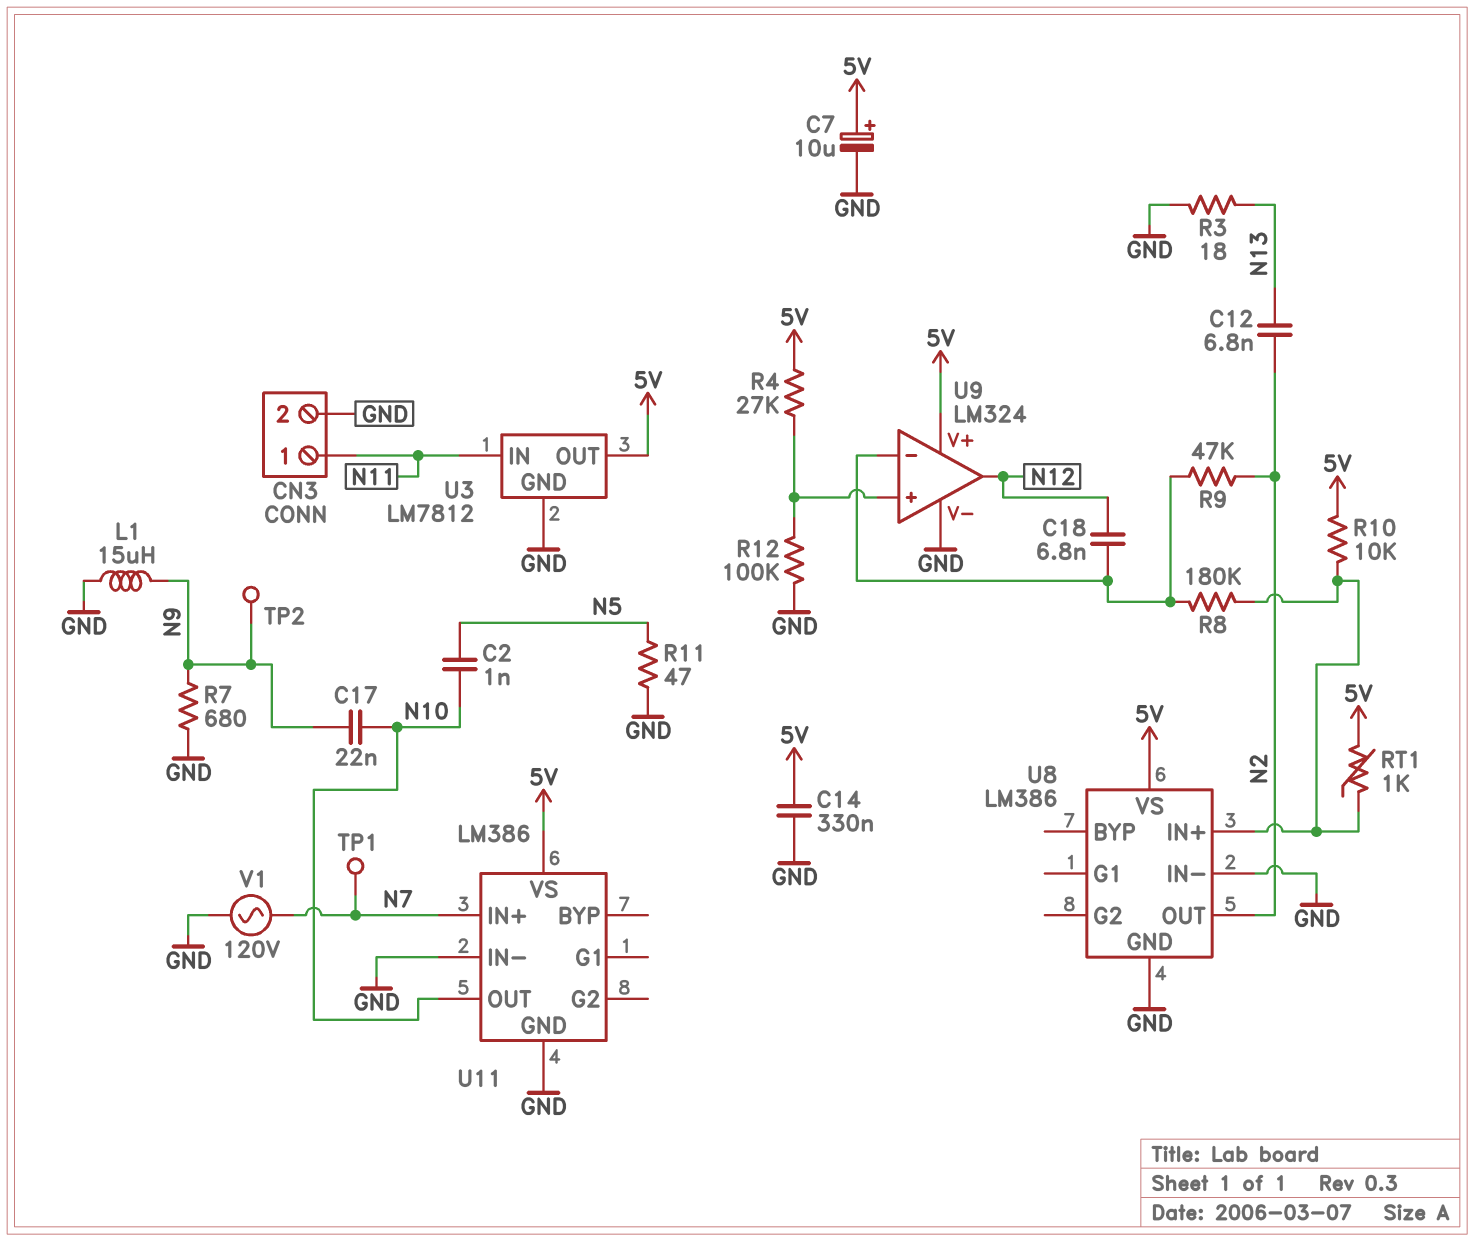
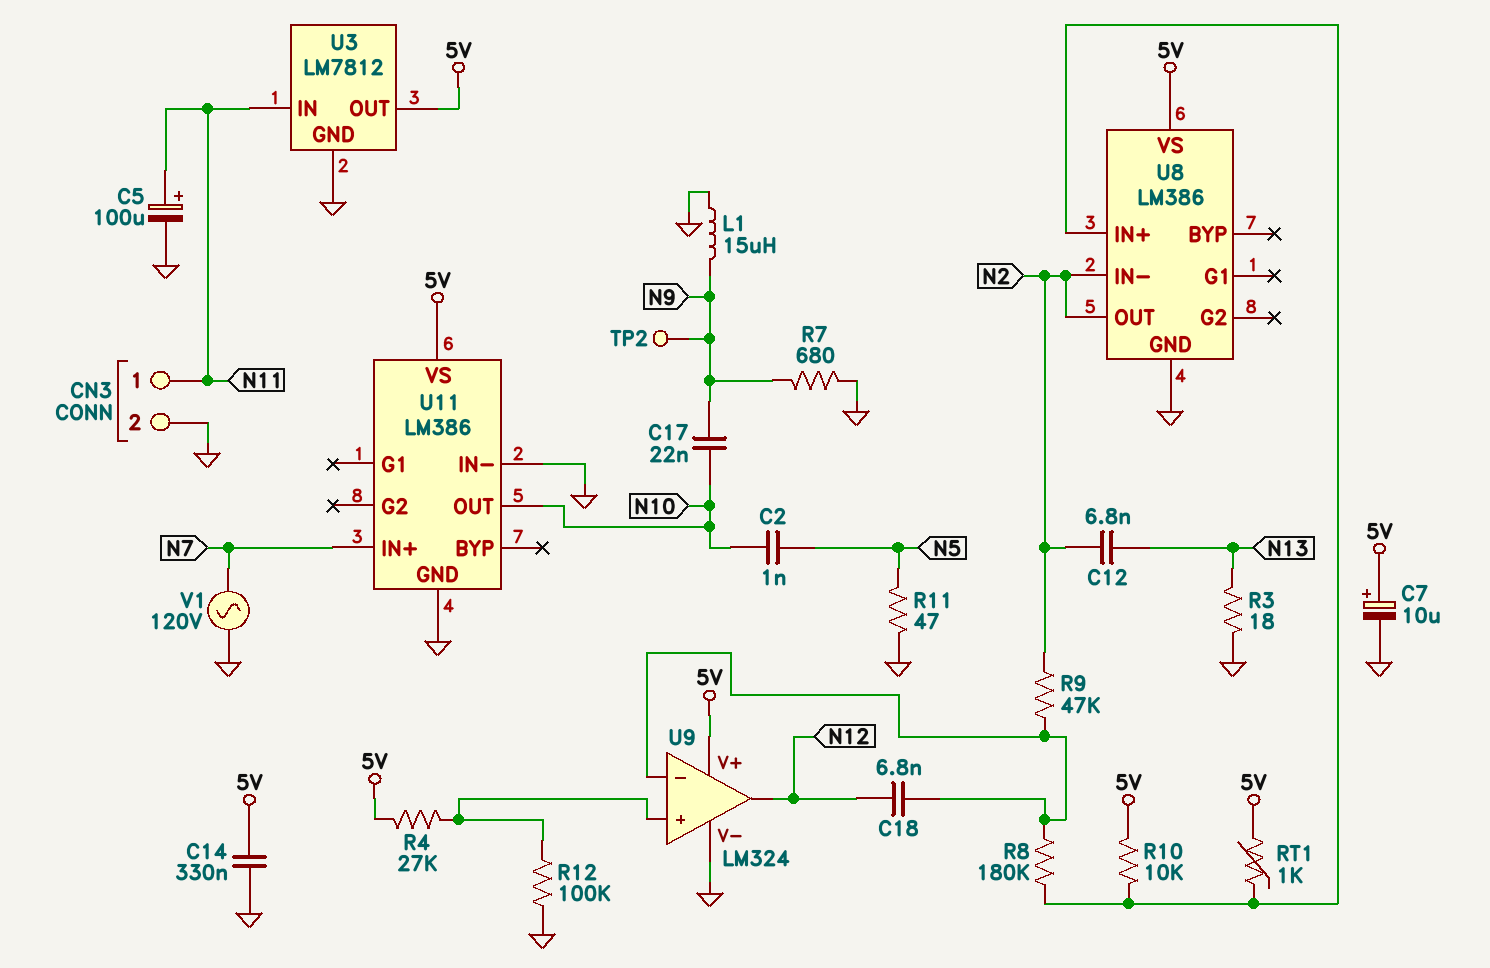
C5: none -> 100uF (plus N11, minus GND)
TP1: test point (N7) -> none
U8 pin IN-: GND -> N2

